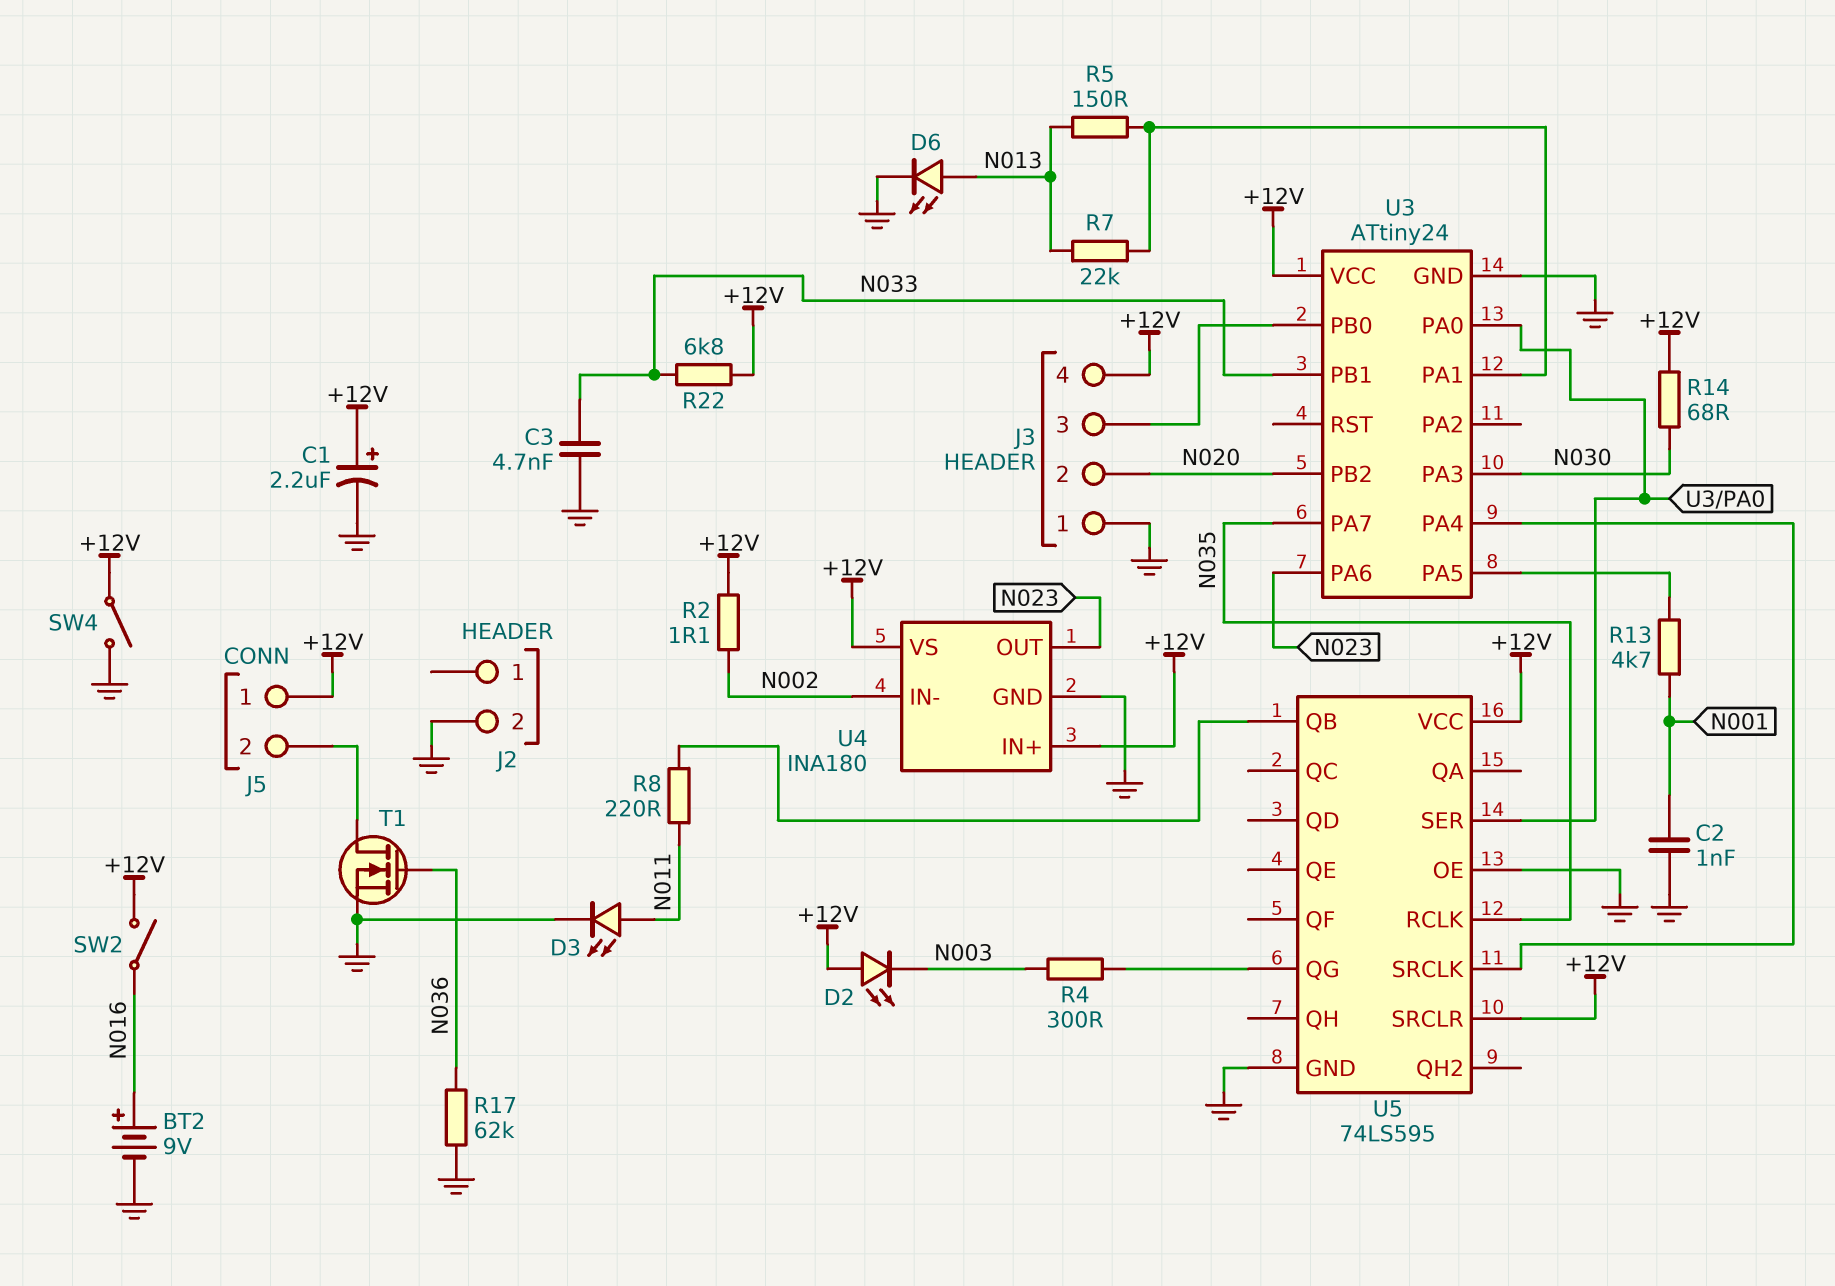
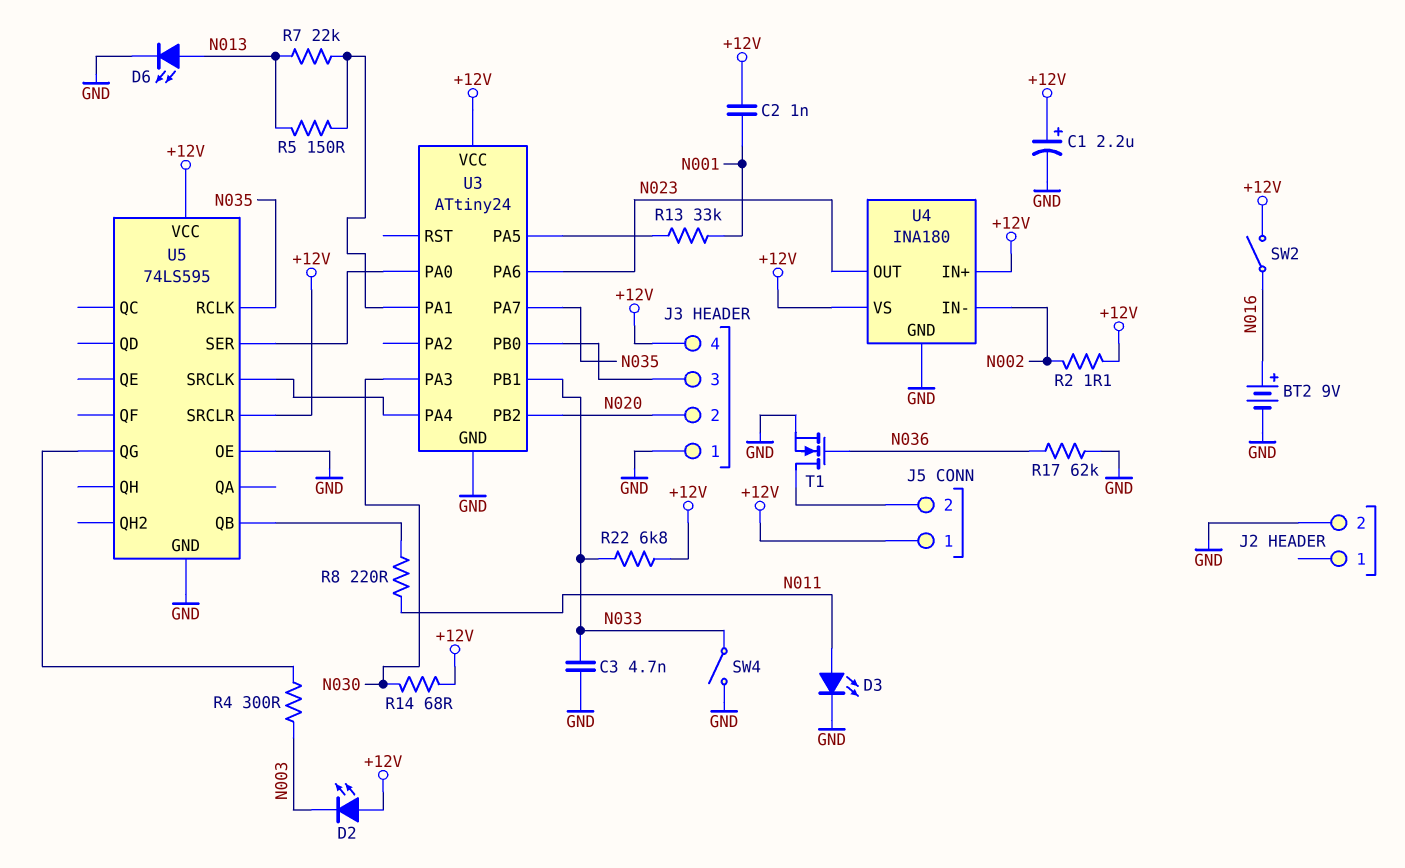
C2: 1nF (GND, N001) -> 1nF (+12V, N001)
R13: 4.7k (N001, U3/PA5) -> 33k (N001, U3/PA5)
SW4: switch (+12V, GND) -> switch (GND, N033)

